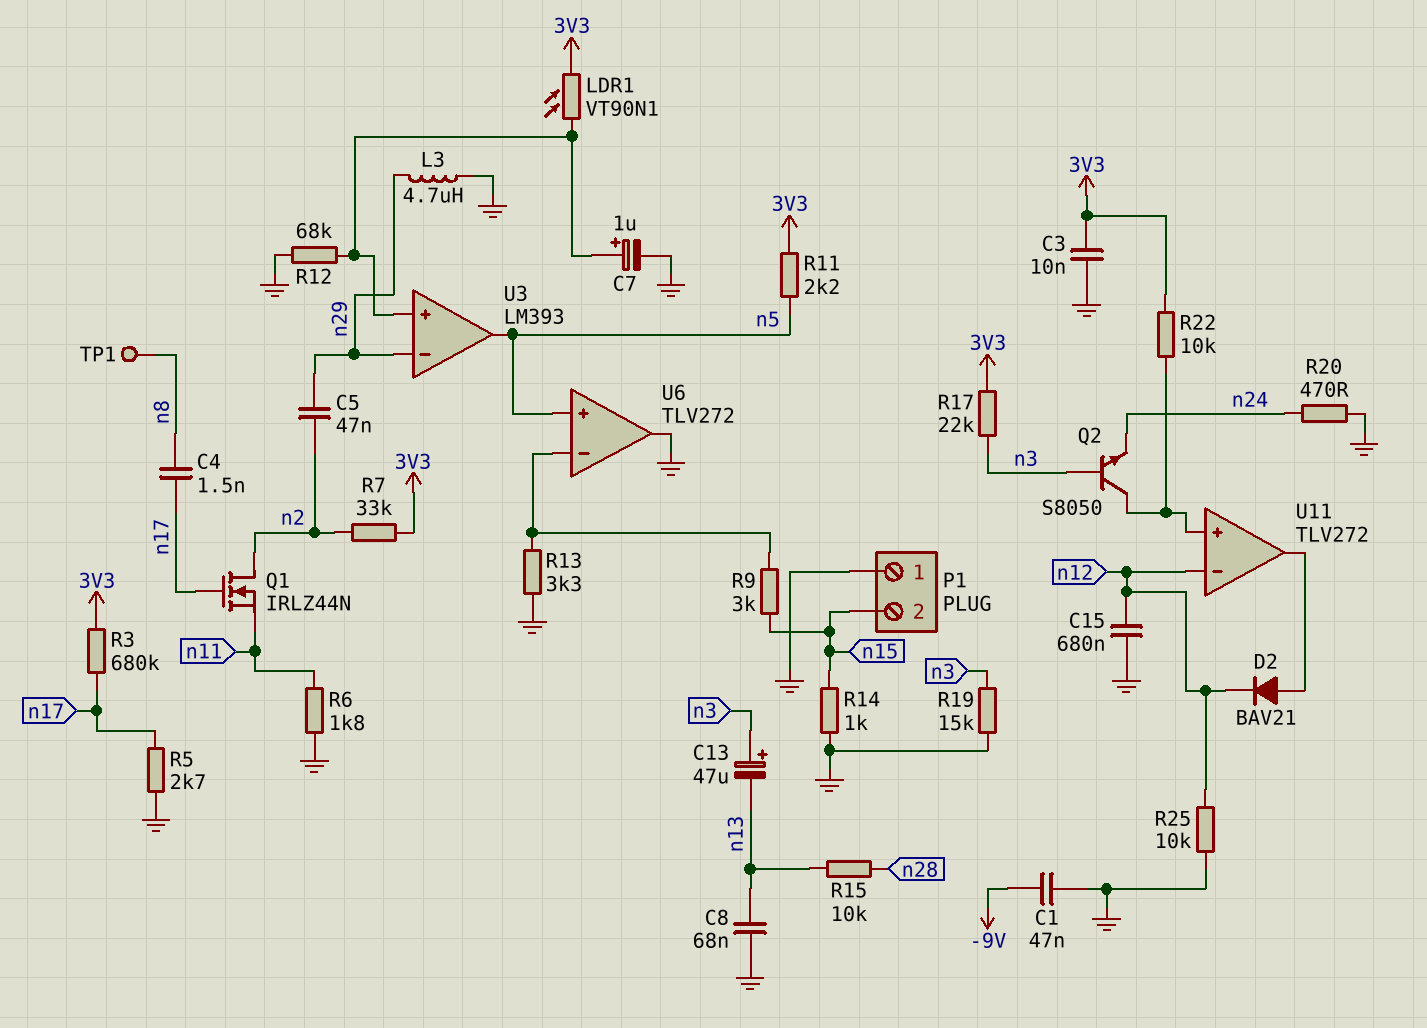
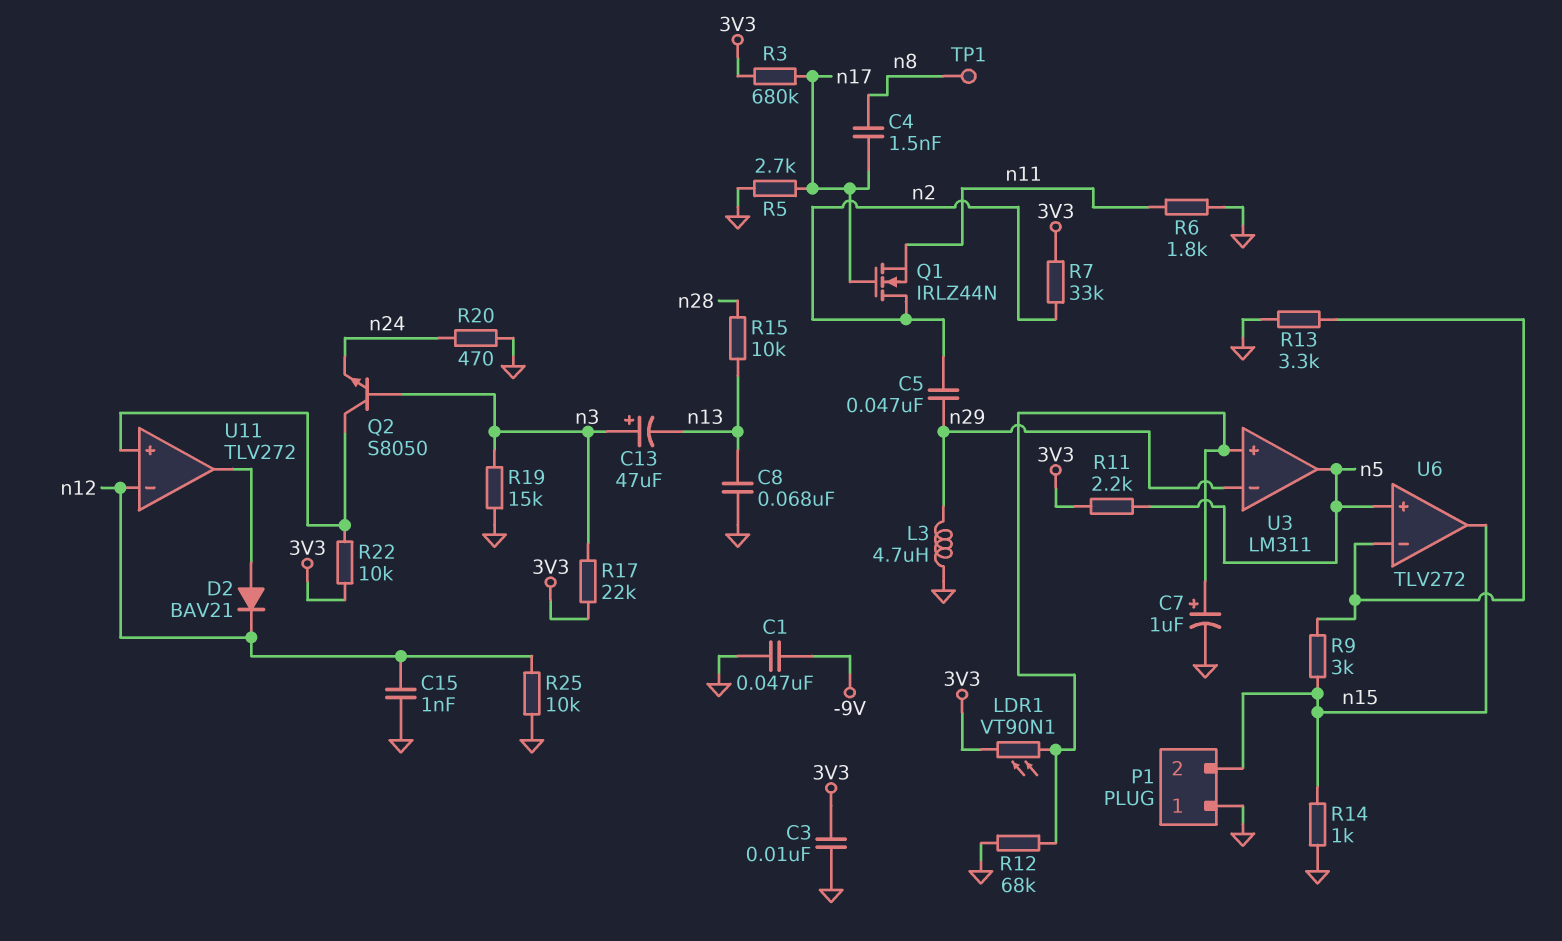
C15: 680nF (GND, n12) -> 1nF (GND, n12)
U3: LM393 -> LM311
U6 pin out: GND -> n15

